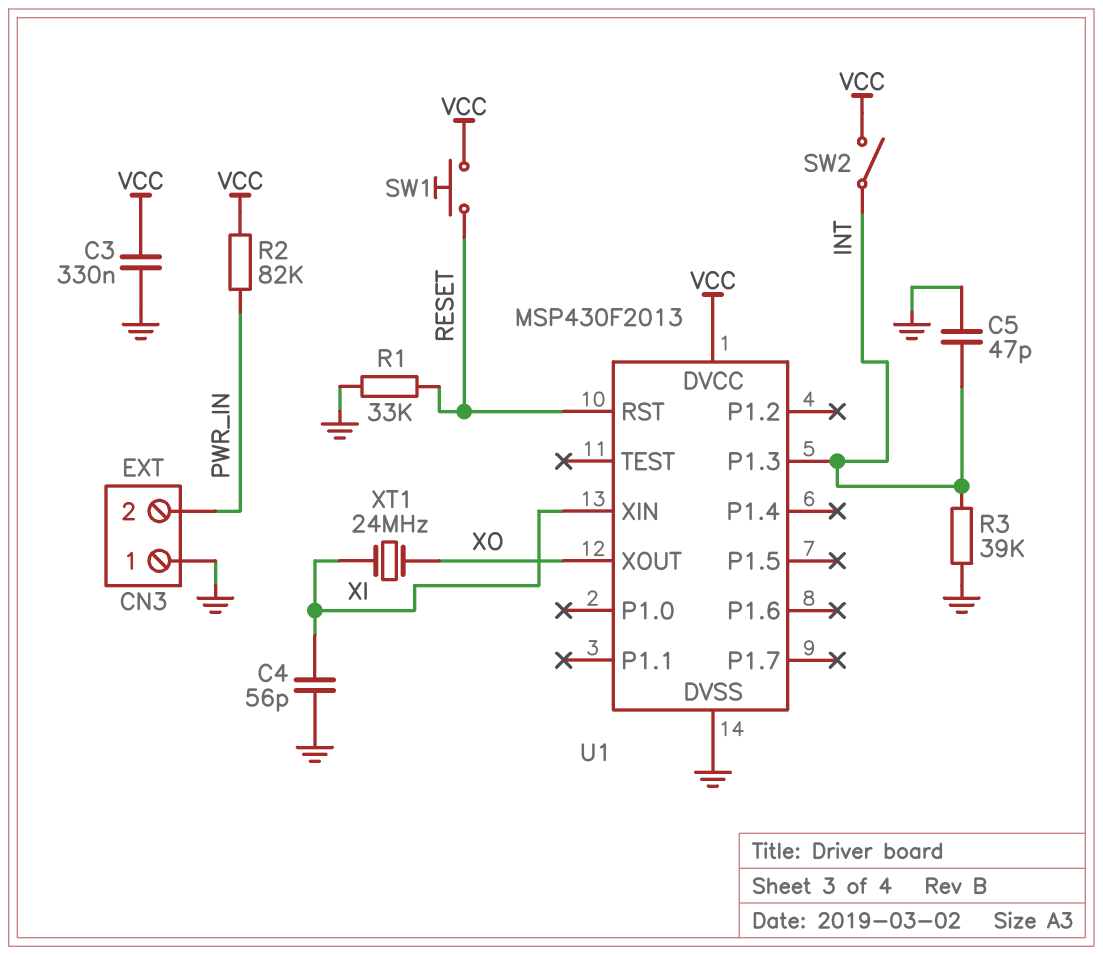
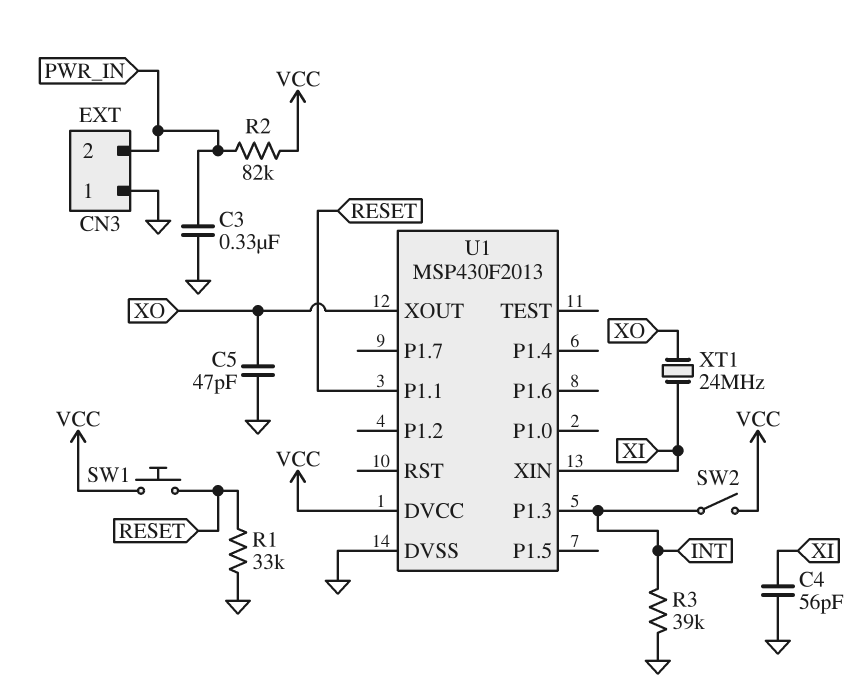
C3: 330nF (GND, VCC) -> 330nF (GND, PWR_IN)
C5: 47pF (GND, INT) -> 47pF (GND, XO)
U1 pin P1.1: none -> RESET
U1 pin RST: RESET -> none

